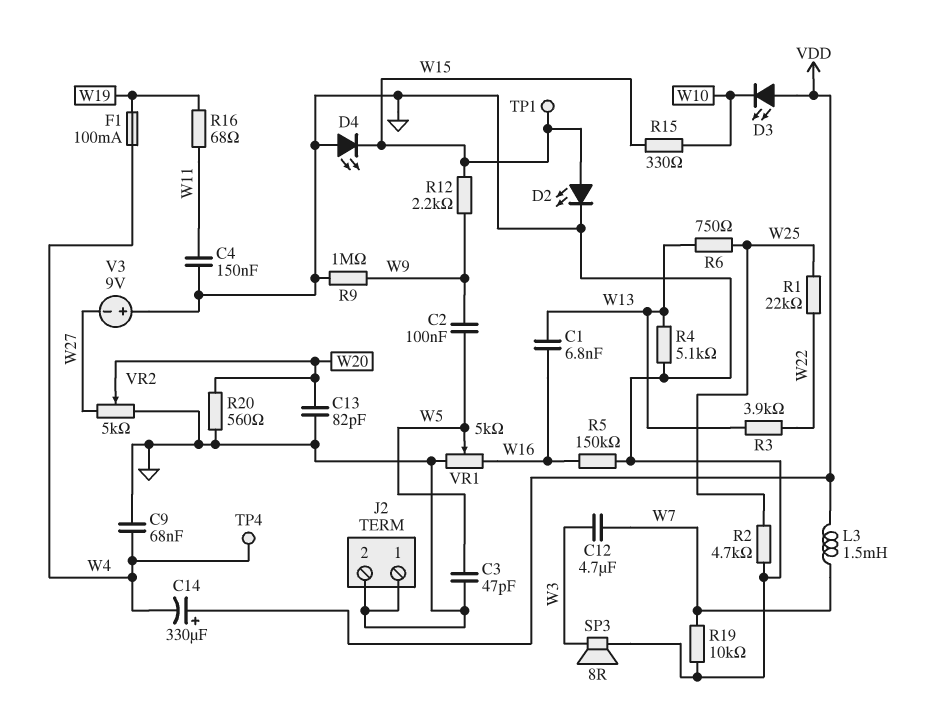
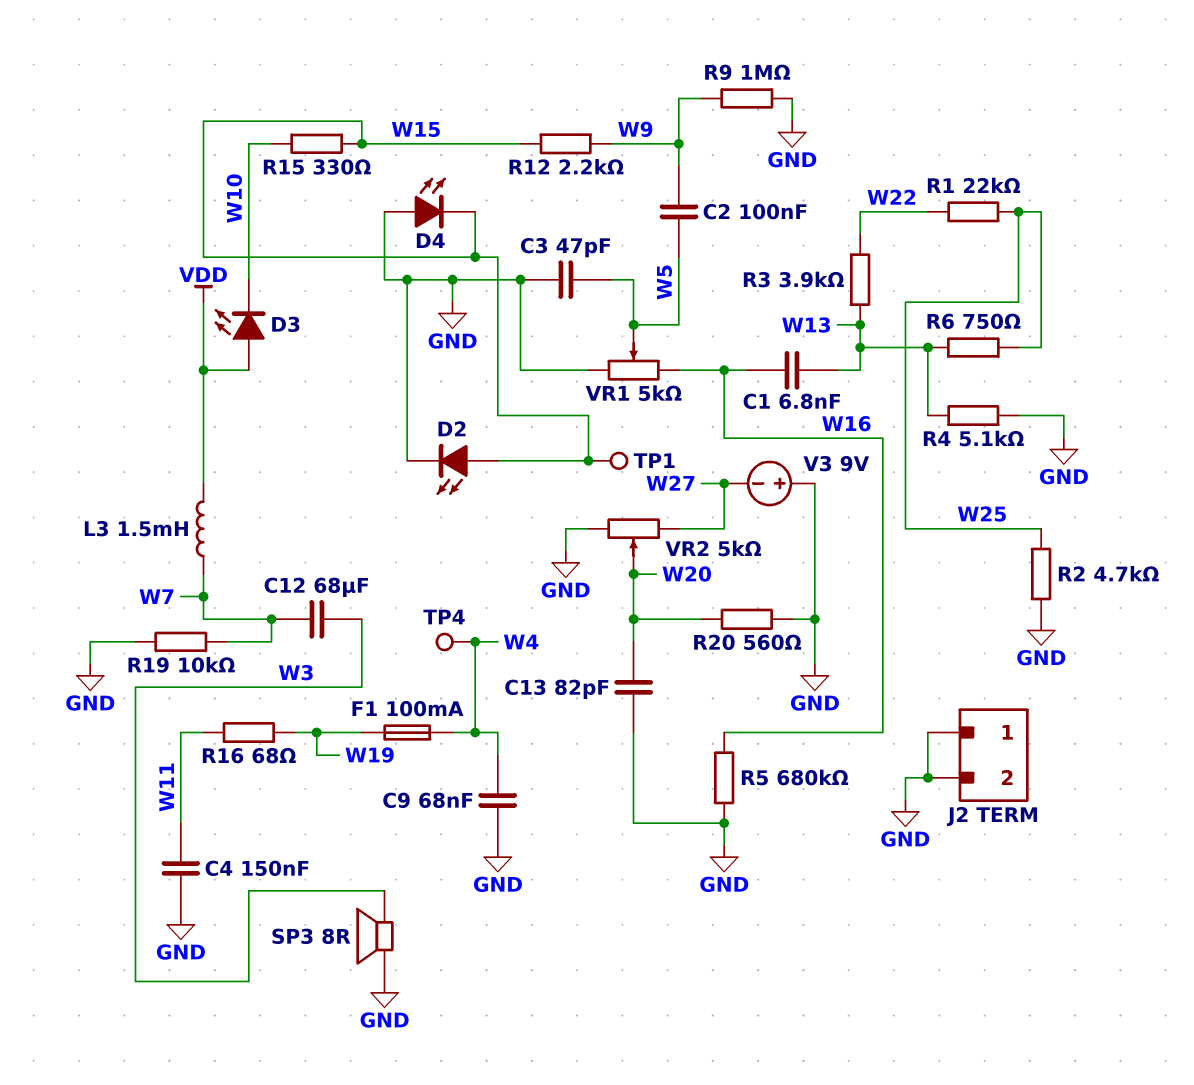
C12: 4.7uF (W3, W7) -> 68uF (W3, W7)
C14: 330uF (plus VDD, minus W4) -> none
R5: 150k (GND, W16) -> 680k (GND, W16)

